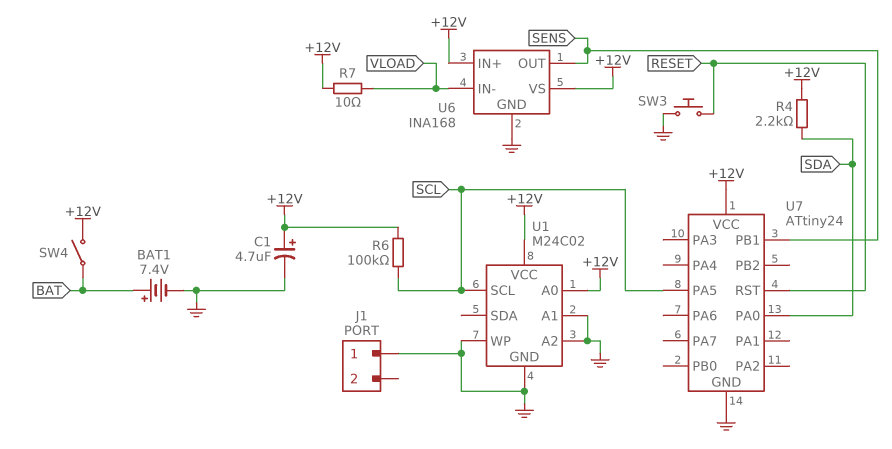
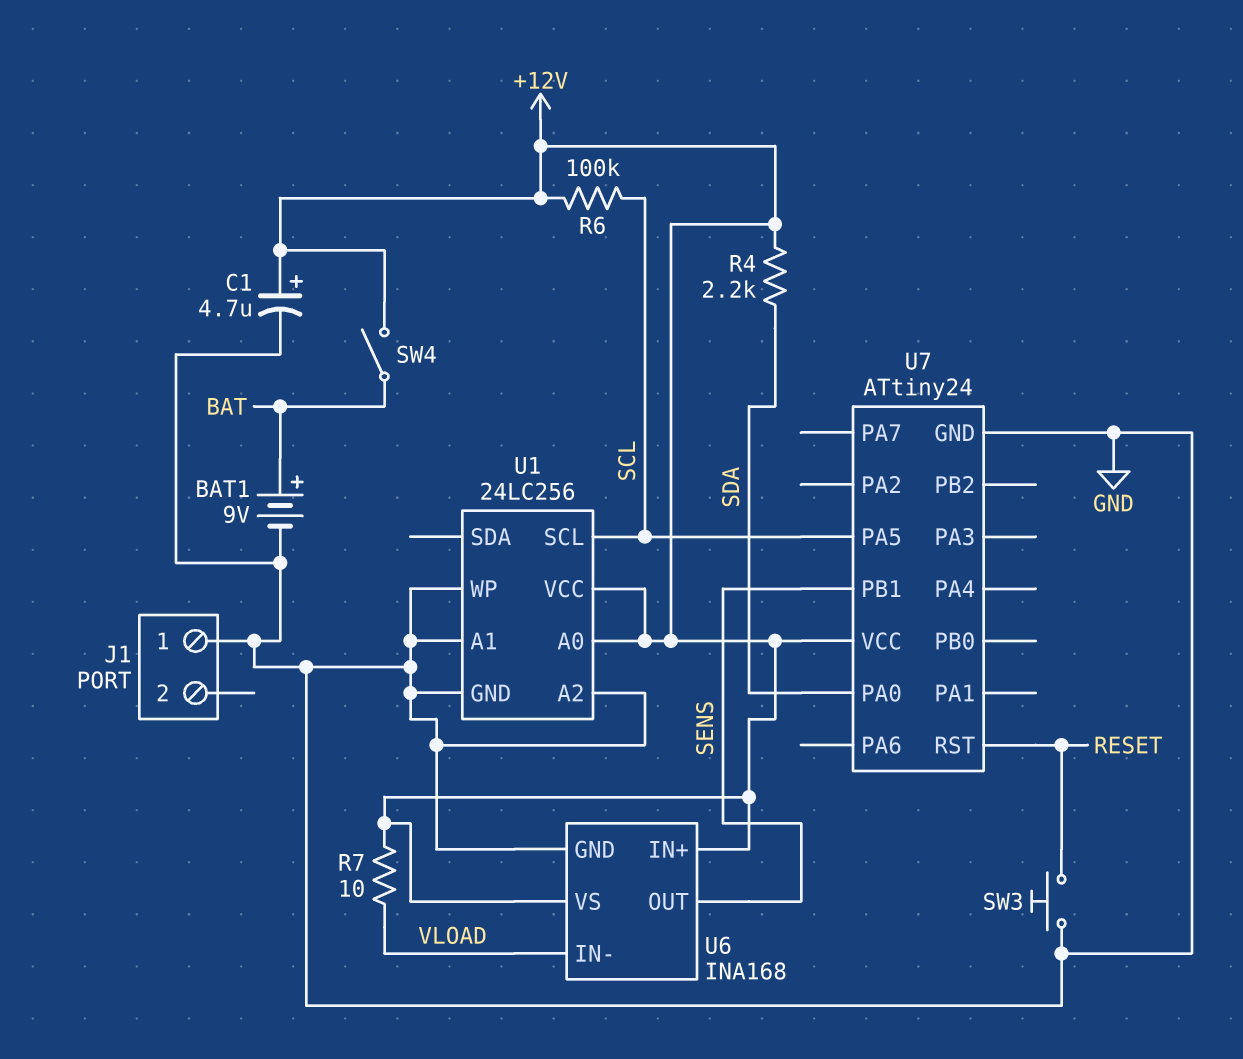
BAT1: 7.4V (plus BAT, minus GND) -> 9V (plus BAT, minus GND)
U1: M24C02 -> 24LC256

